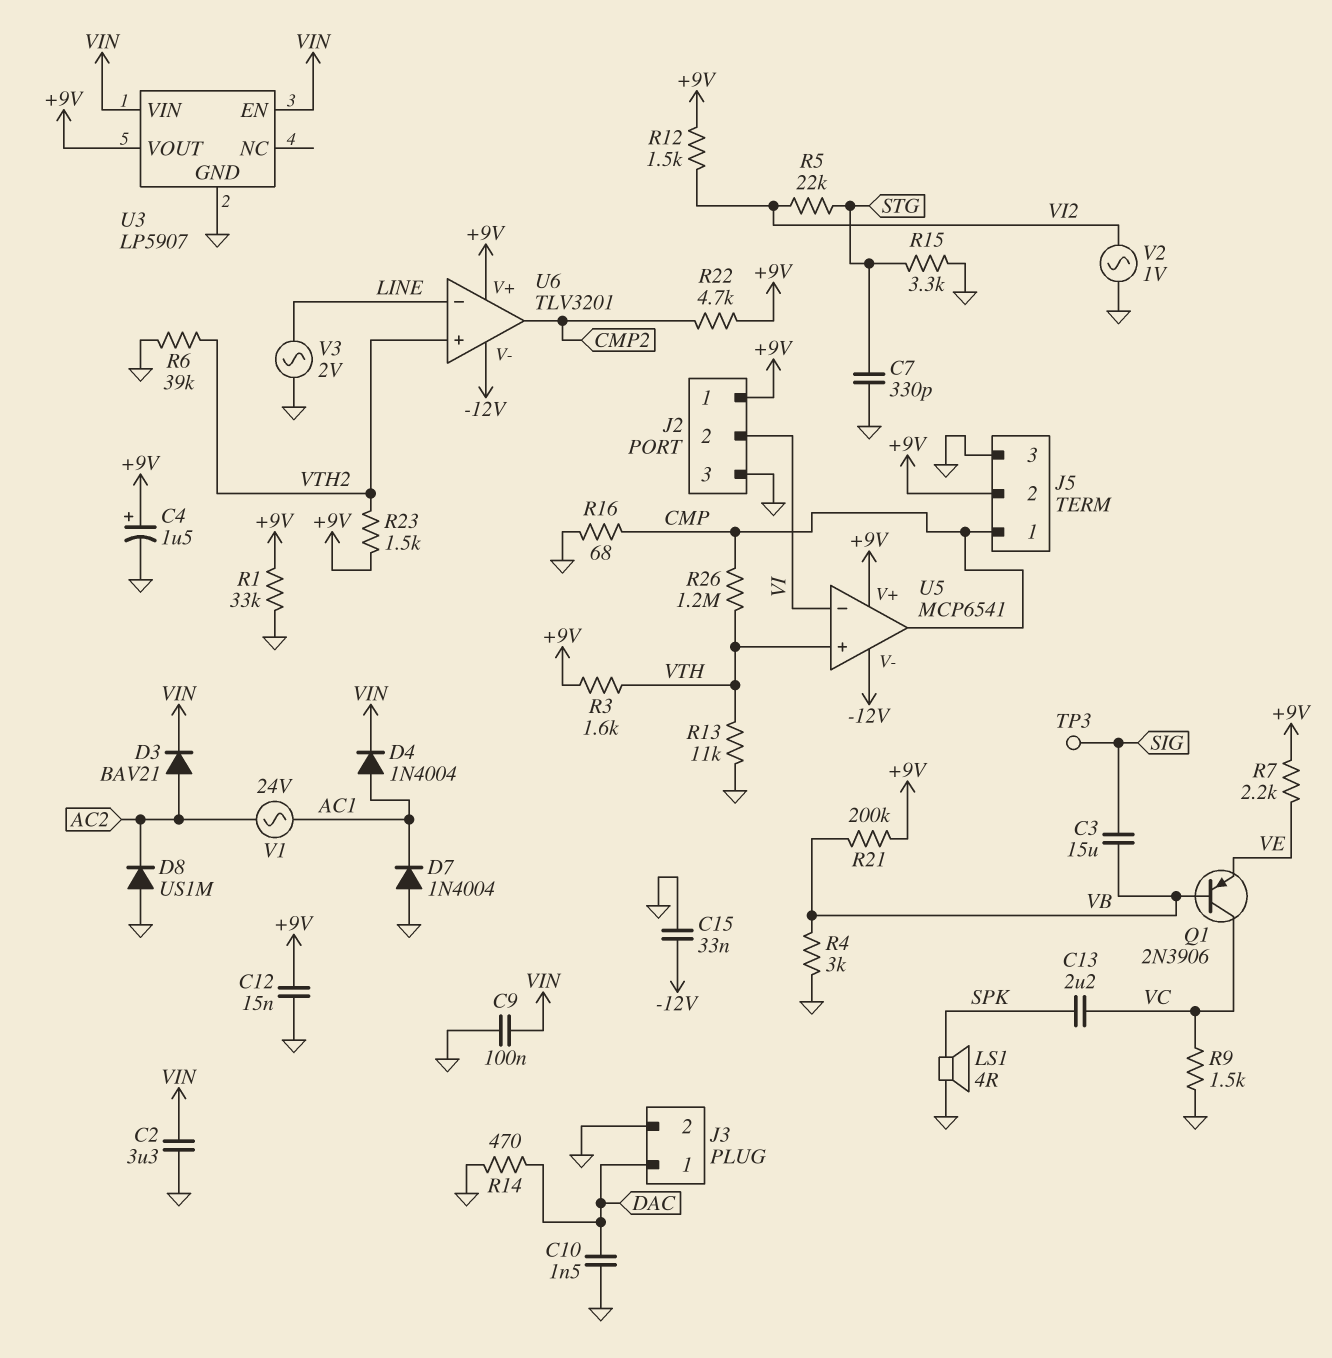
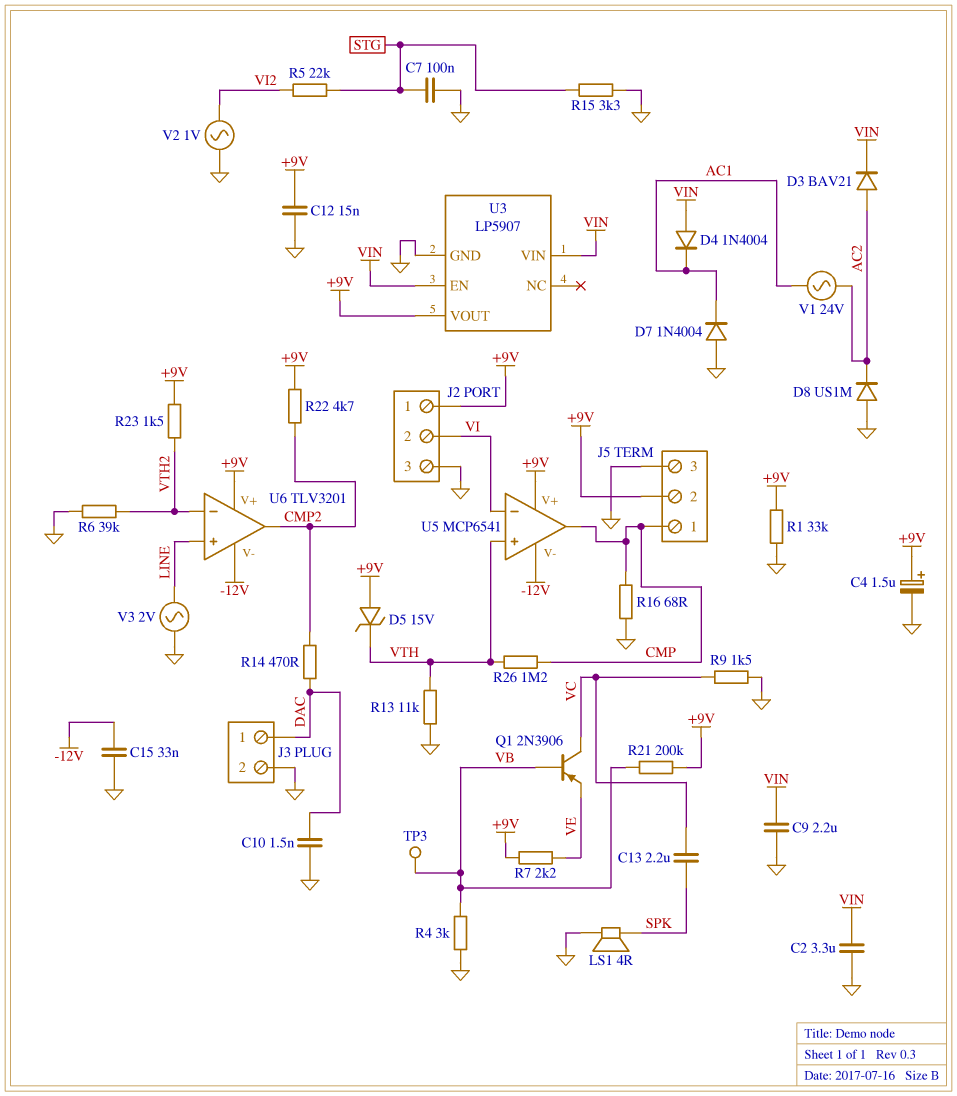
C3: 15uF (SIG, VB) -> none
C7: 330pF (GND, STG) -> 100nF (GND, STG)
C9: 100nF (GND, VIN) -> 2.2uF (GND, VIN)
D4: diode 1N4004 (A AC1, K VIN) -> diode 1N4004 (A VIN, K AC1)
D5: none -> zener 15V (A +9V, K VTH)
R3: 1.6k (+9V, VTH) -> none
R12: 1.5k (+9V, VI2) -> none
R14: 470 (DAC, GND) -> 470 (CMP2, DAC)
TP3: test point (SIG) -> test point (VB)
U6 pin in+: VTH2 -> LINE
U6 pin in-: LINE -> VTH2

